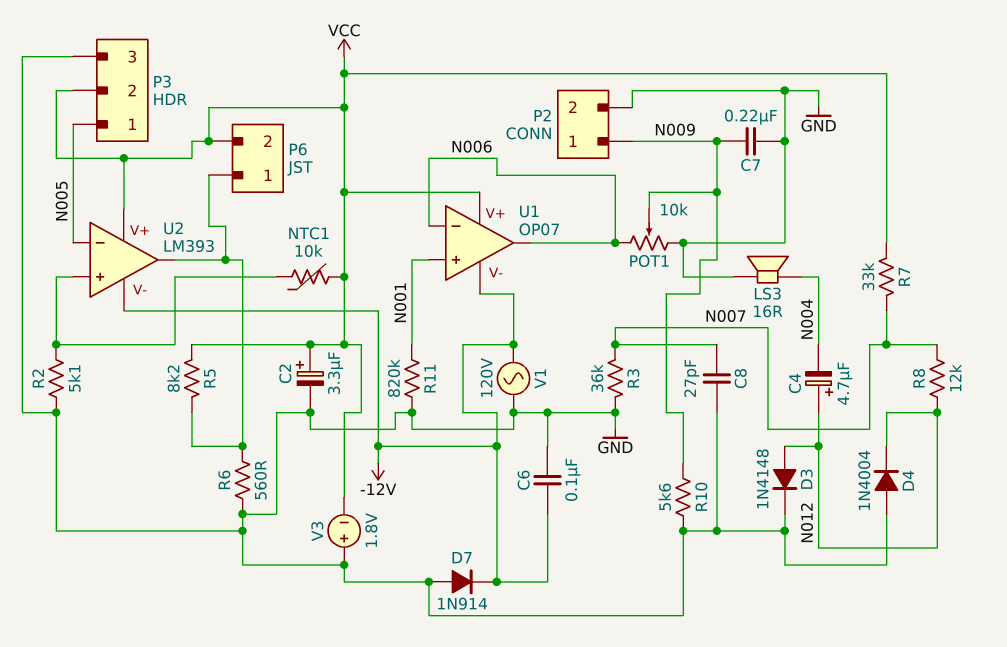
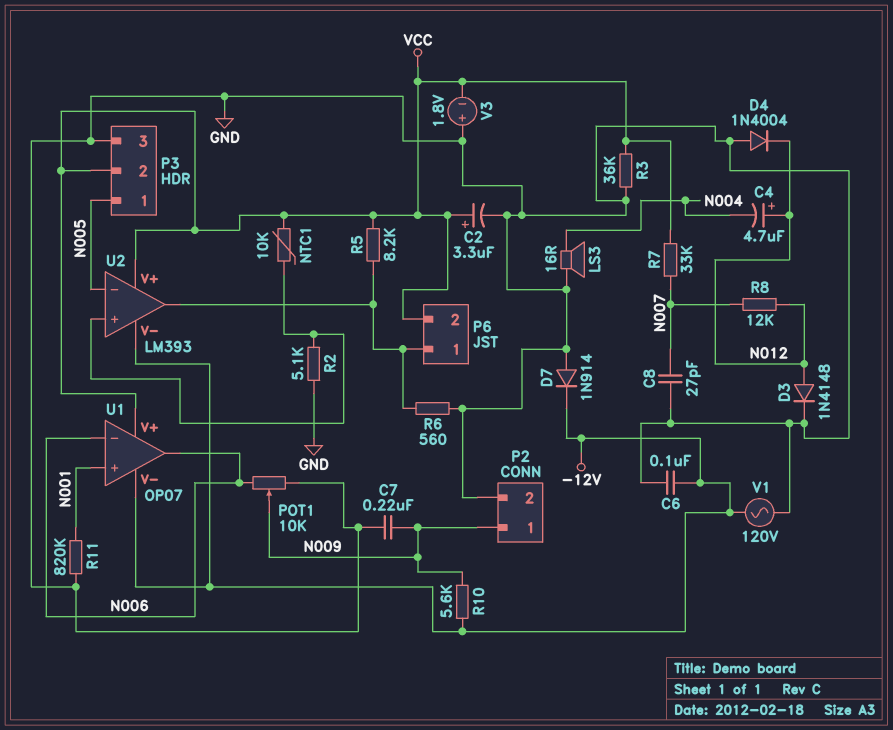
R3: 36k (GND, N007) -> 36k (GND, VCC)
R10: 5.6k (GND, N009) -> 5.6k (-12V, N009)

